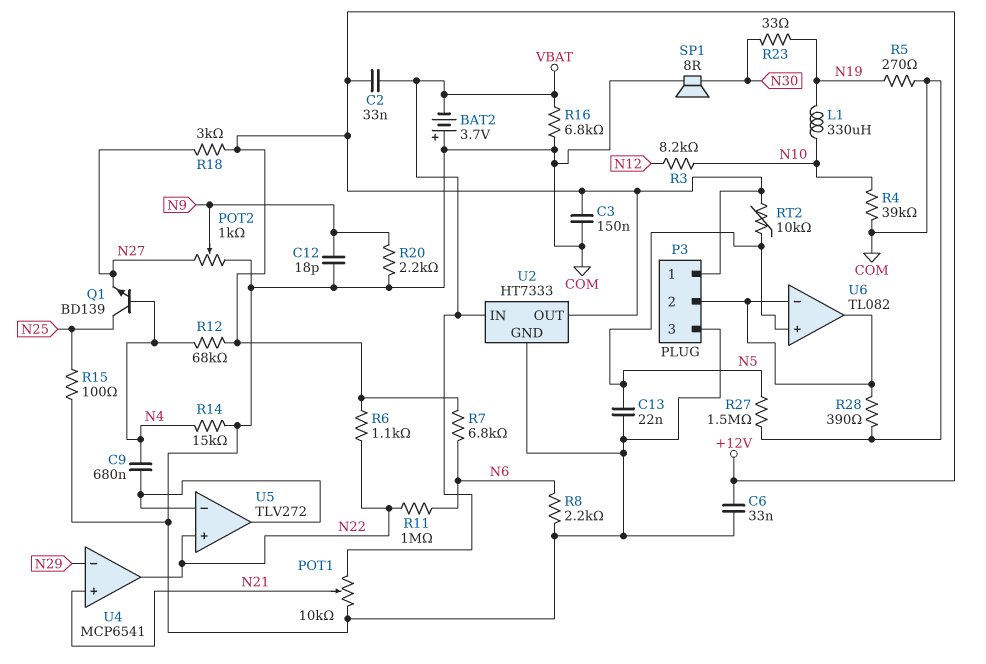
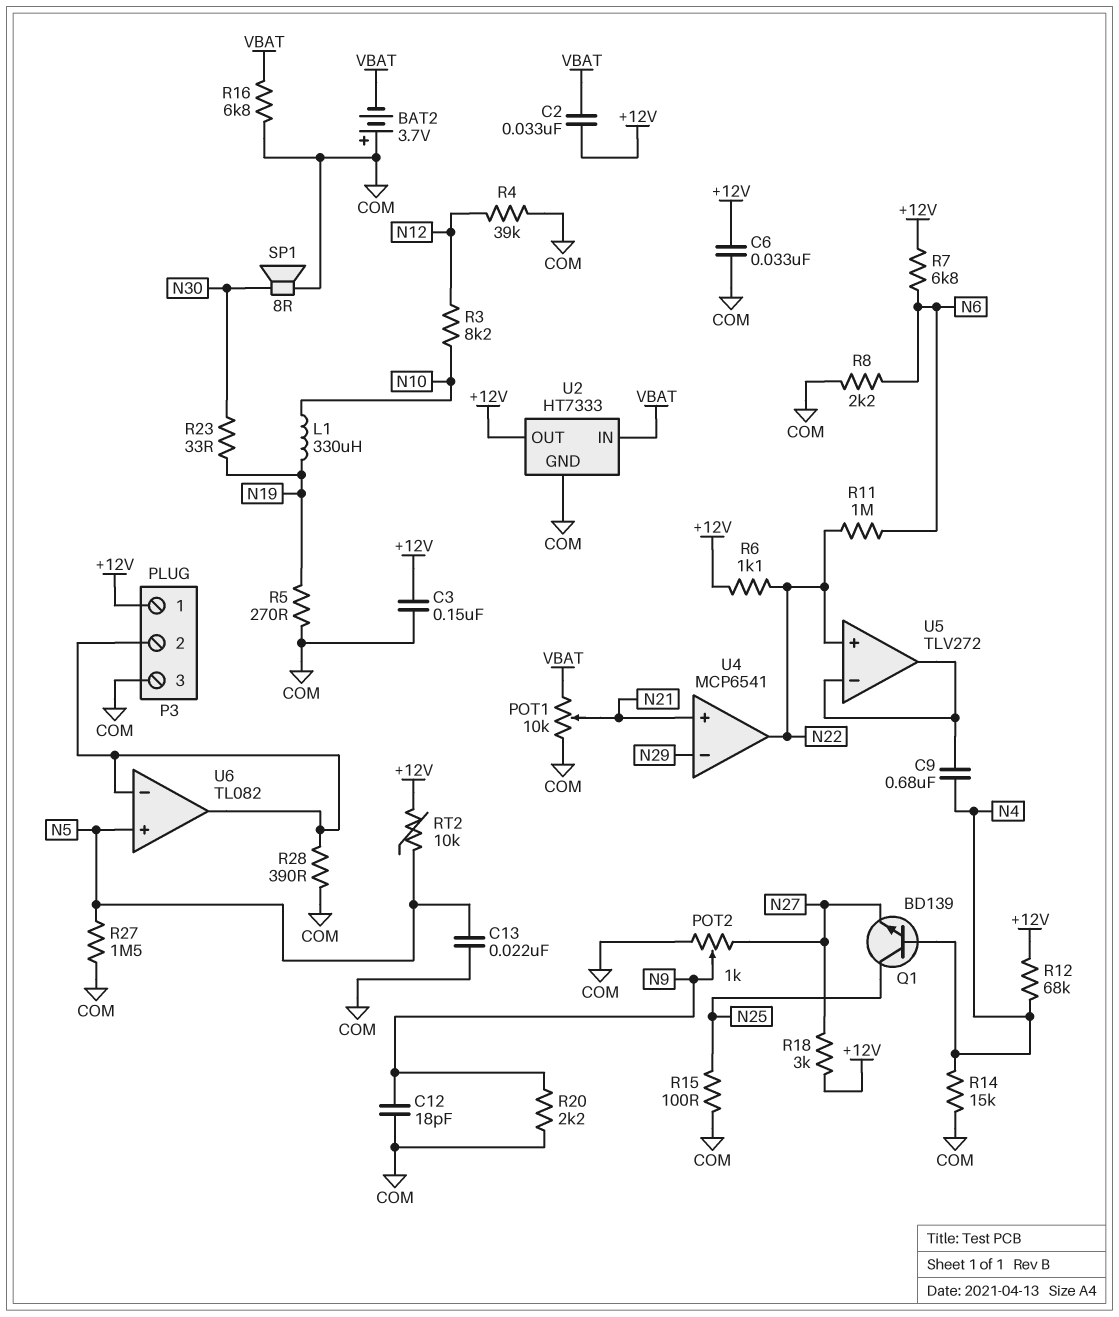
R4: 39k (COM, N10) -> 39k (COM, N12)

